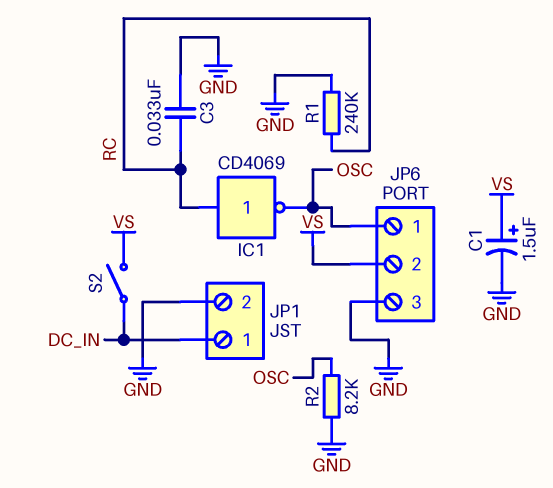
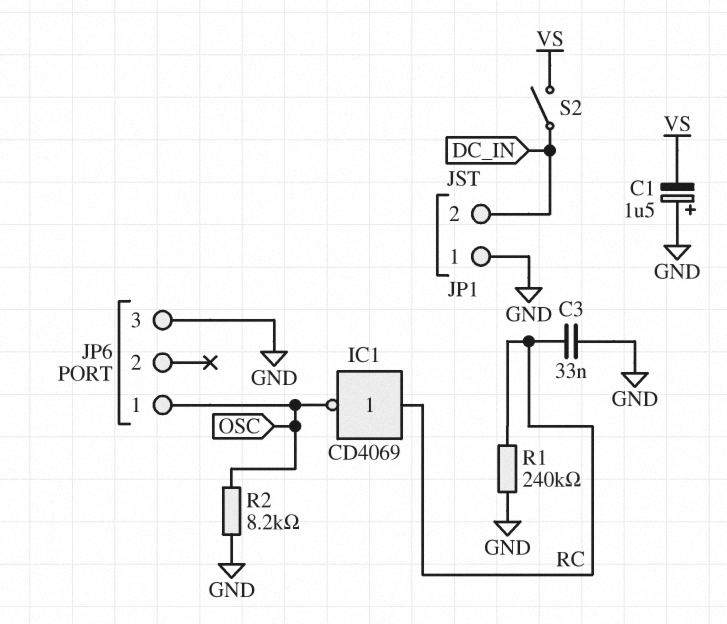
C1: 1.5uF (plus VS, minus GND) -> 1.5uF (plus GND, minus VS)
JP1 pin 1: DC_IN -> GND
JP1 pin 2: GND -> DC_IN
JP6 pin 2: VS -> none

